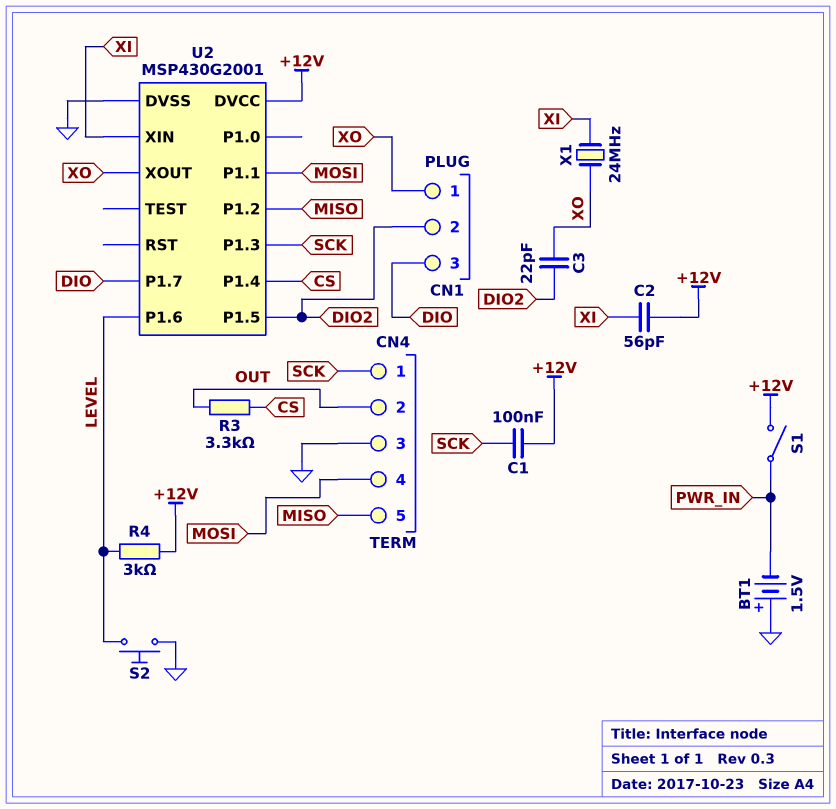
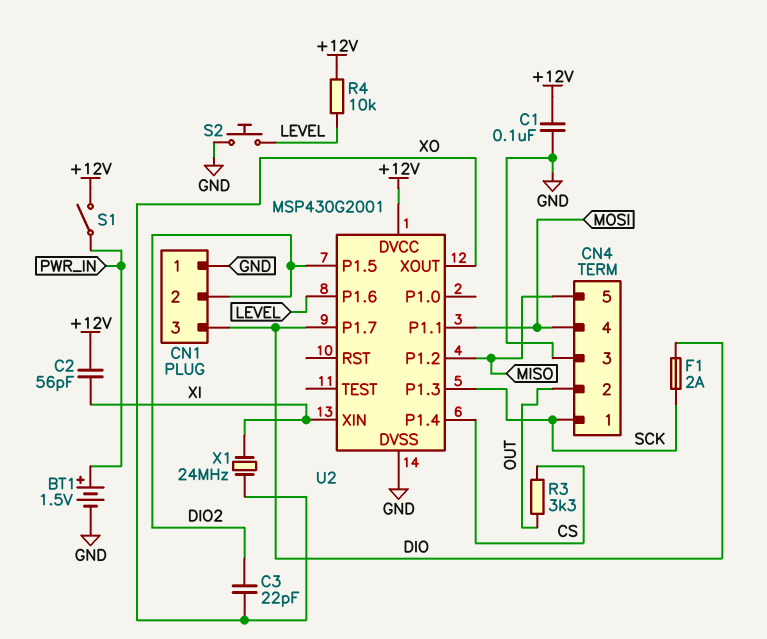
BT1: 1.5V (plus GND, minus PWR_IN) -> 1.5V (plus PWR_IN, minus GND)
C1: 100nF (+12V, SCK) -> 100nF (+12V, GND)
CN1 pin 1: XO -> GND
F1: none -> 2A (DIO, SCK)
R4: 3k (+12V, LEVEL) -> 10k (+12V, LEVEL)

